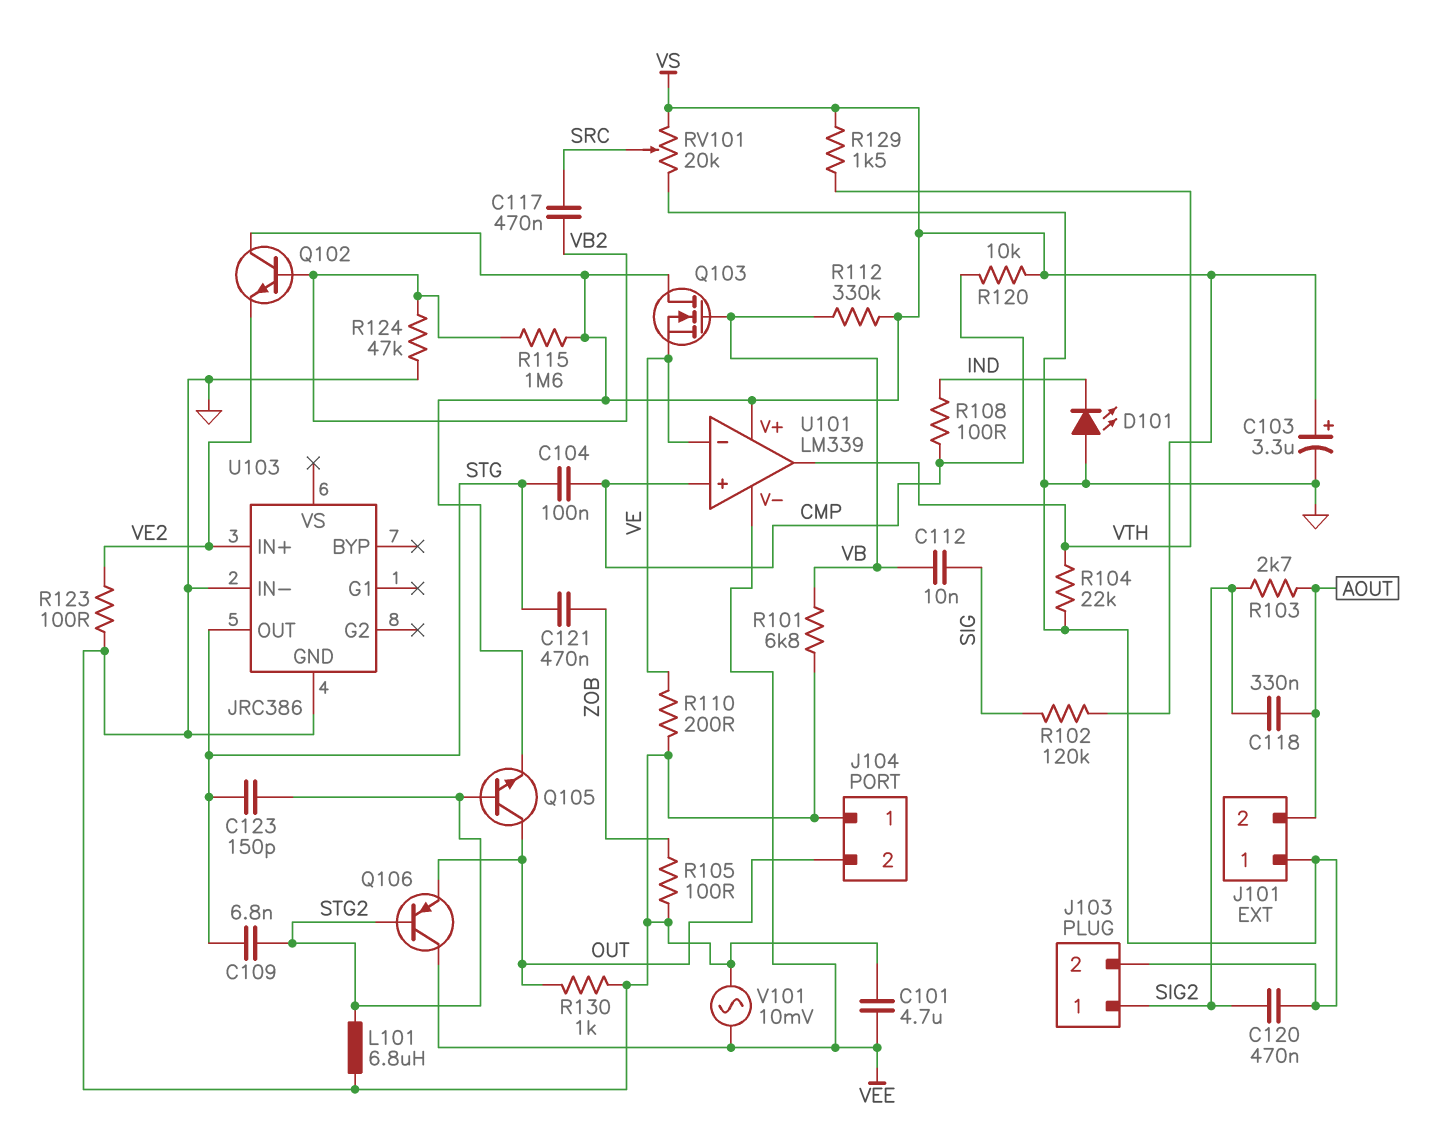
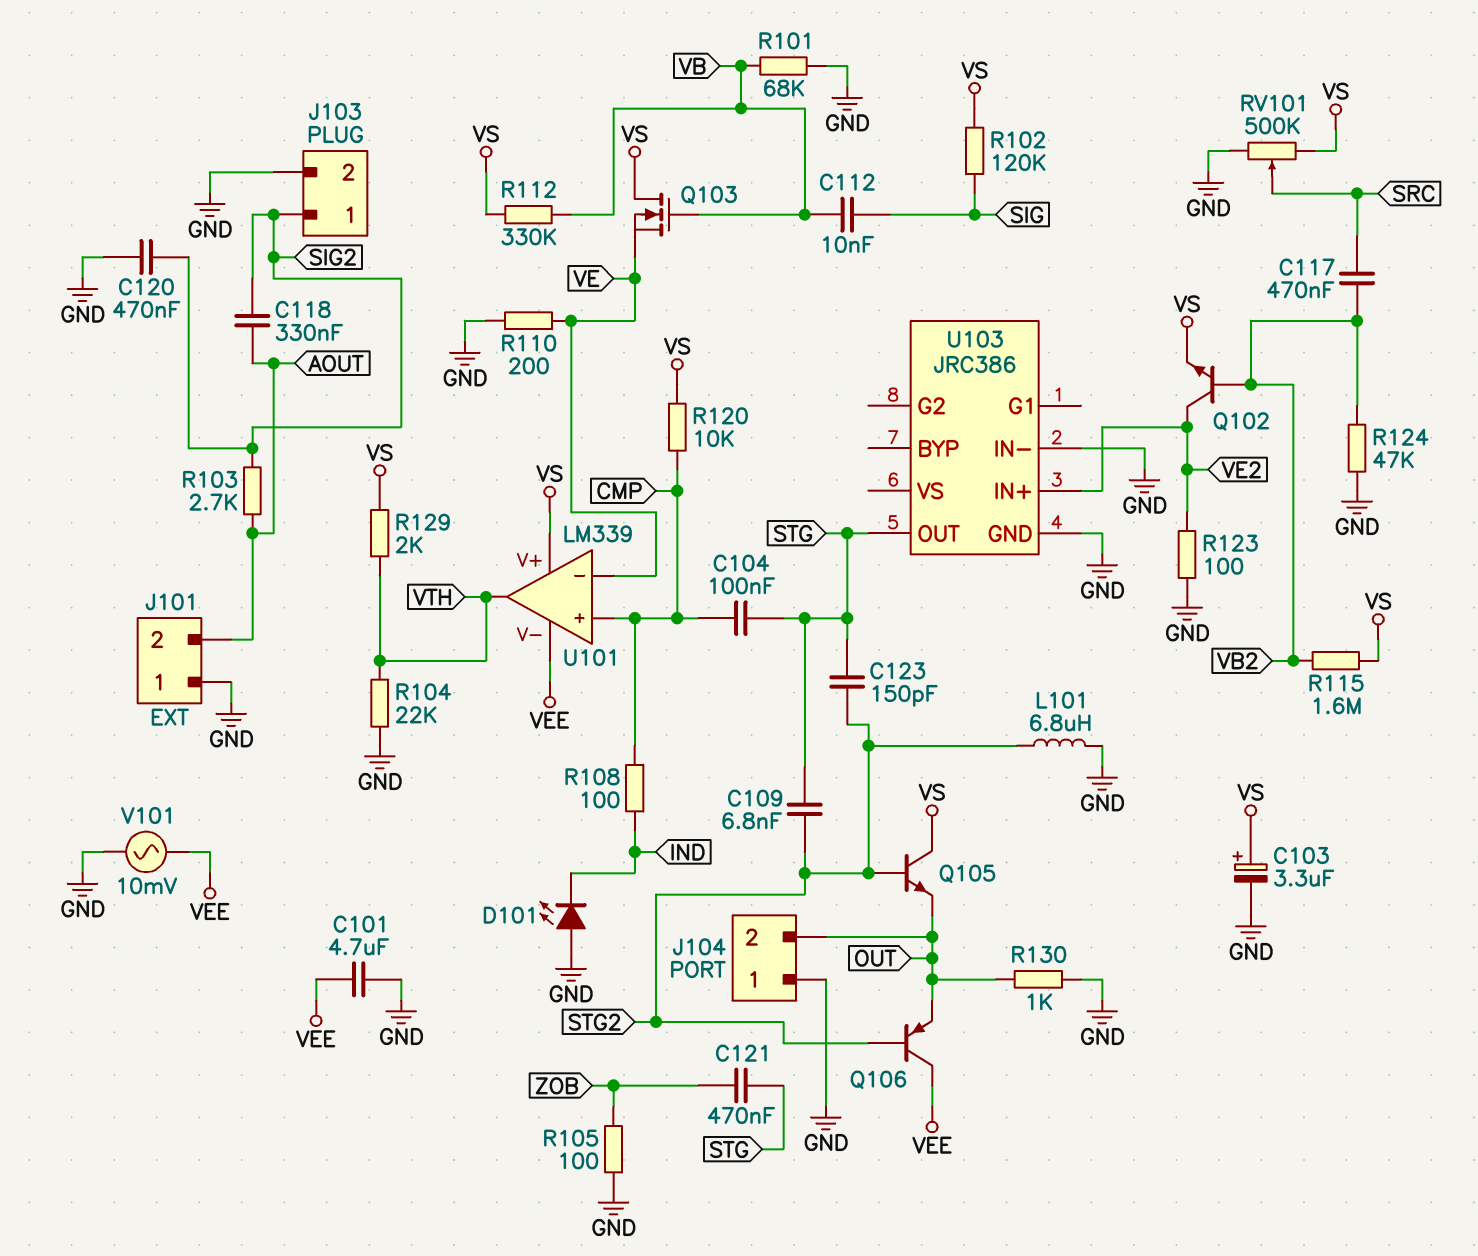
Q102: NPN (B VB2, C VS, E VE2) -> NPN (B VB2, C VE2, E VS)
Q105: NPN (B STG2, C OUT, E VS) -> NPN (B STG2, C VS, E OUT)
R101: 6.8k (GND, VB) -> 68k (GND, VB)
R129: 1.5k (VS, VTH) -> 2k (VS, VTH)
RV101: 20k (GND, VS, wiper SRC) -> 500k (GND, VS, wiper SRC)

